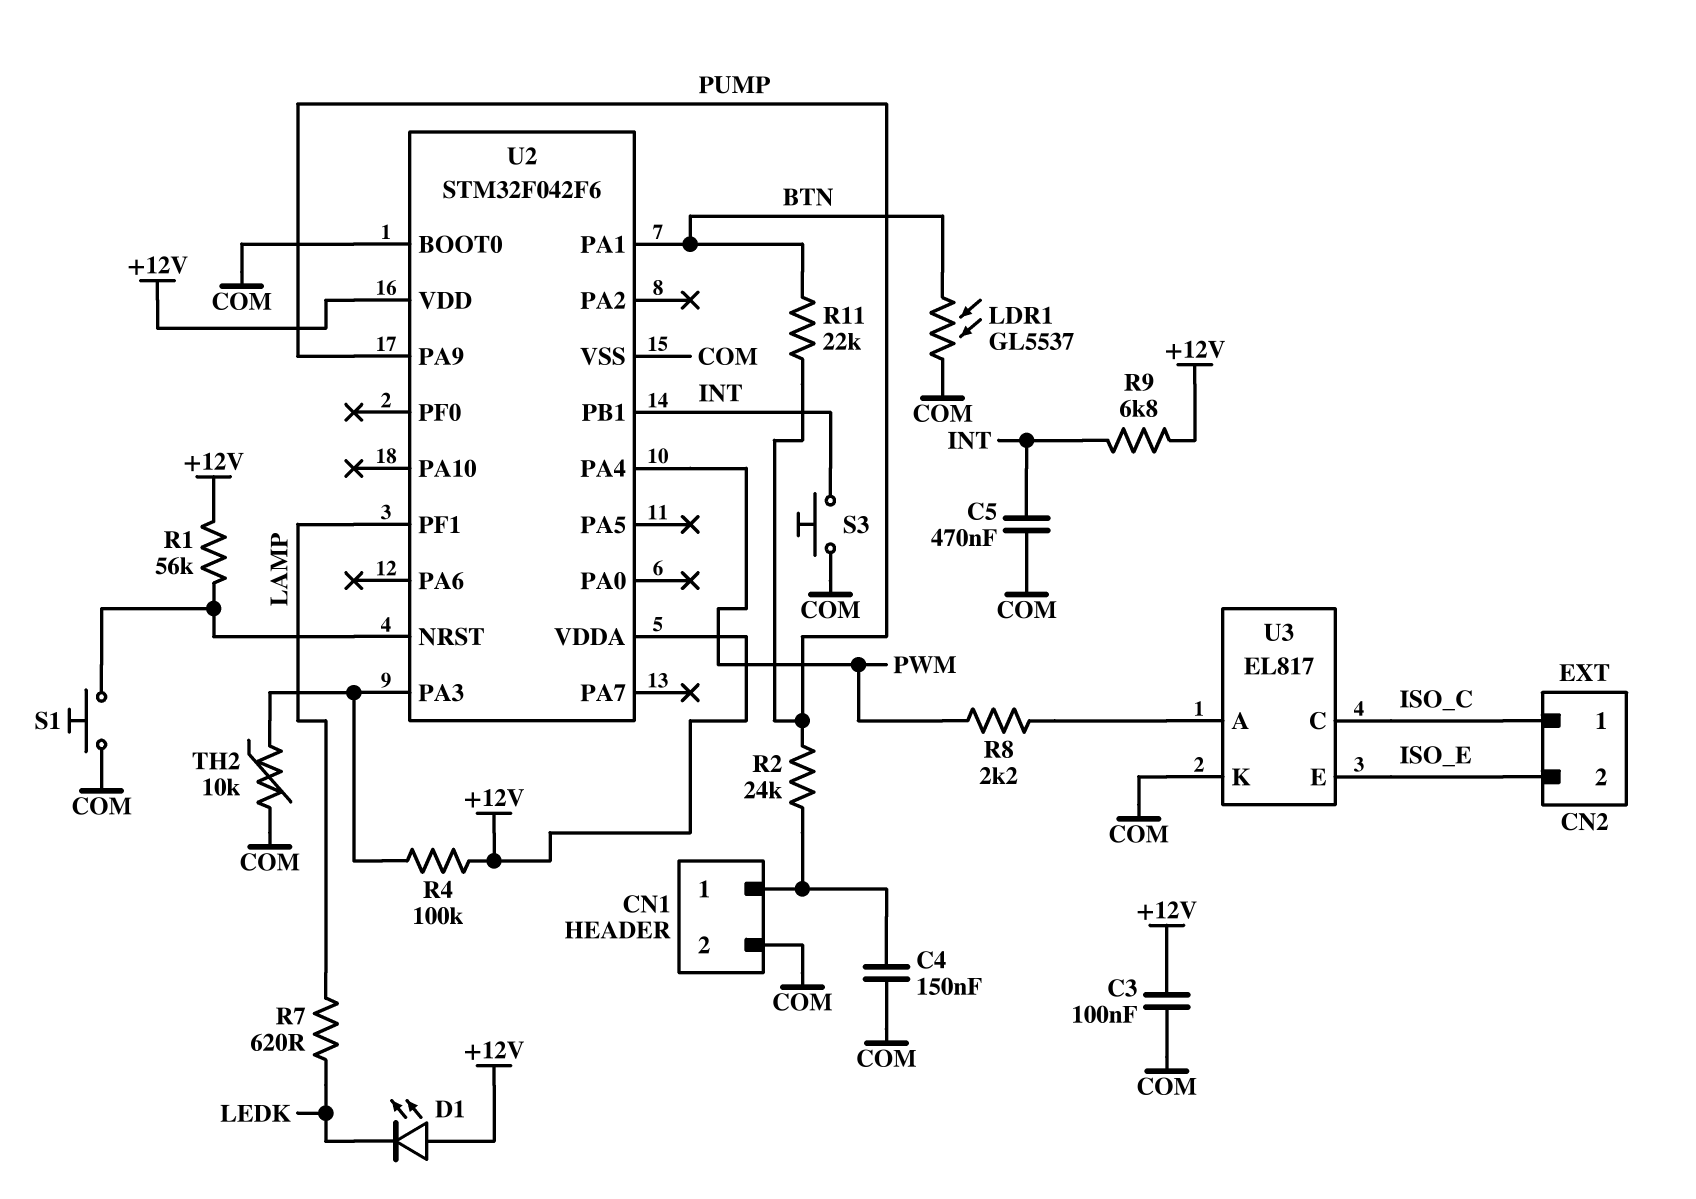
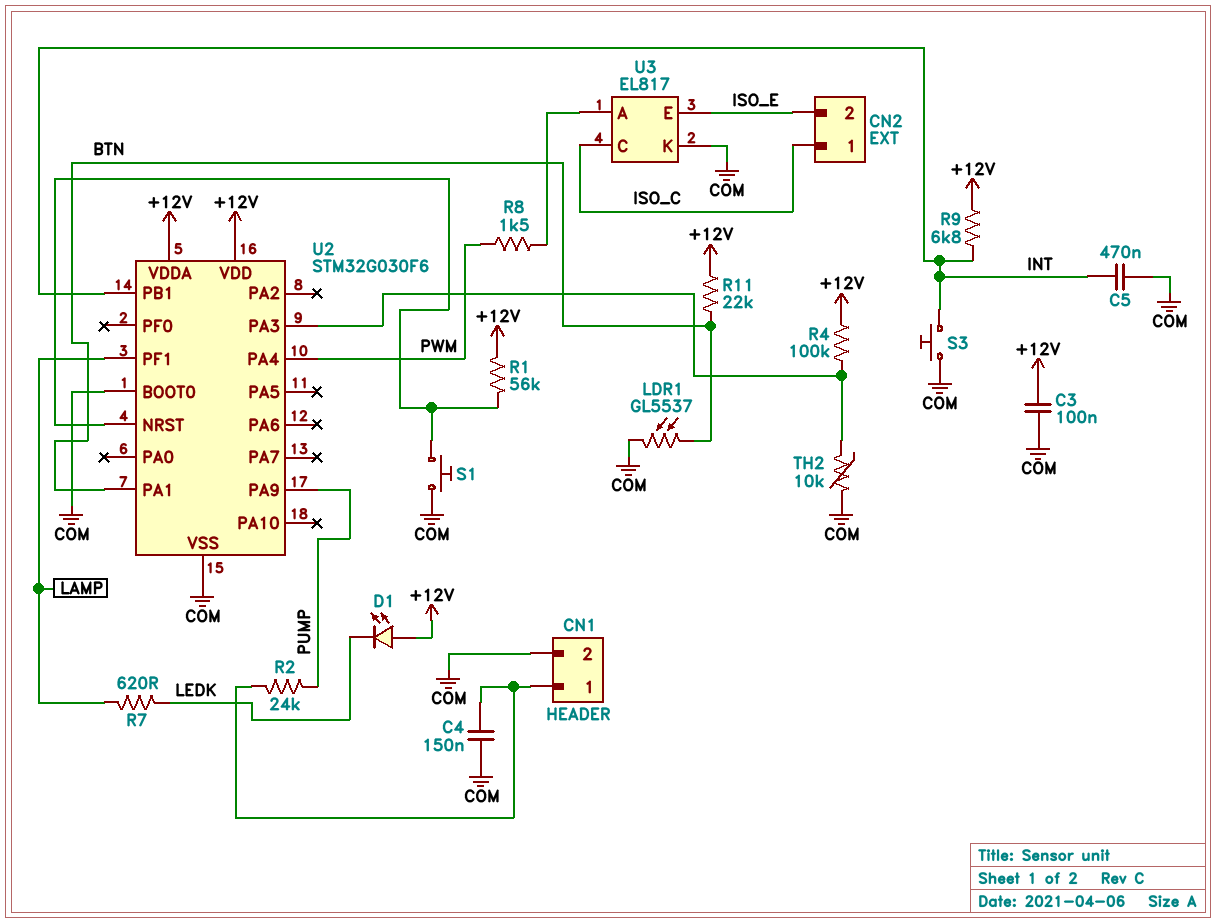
R8: 2.2k (PWM, U3/A) -> 1.5k (PWM, U3/A)
R11: 22k (BTN, PUMP) -> 22k (+12V, BTN)
U2: STM32F042F6 -> STM32G030F6

